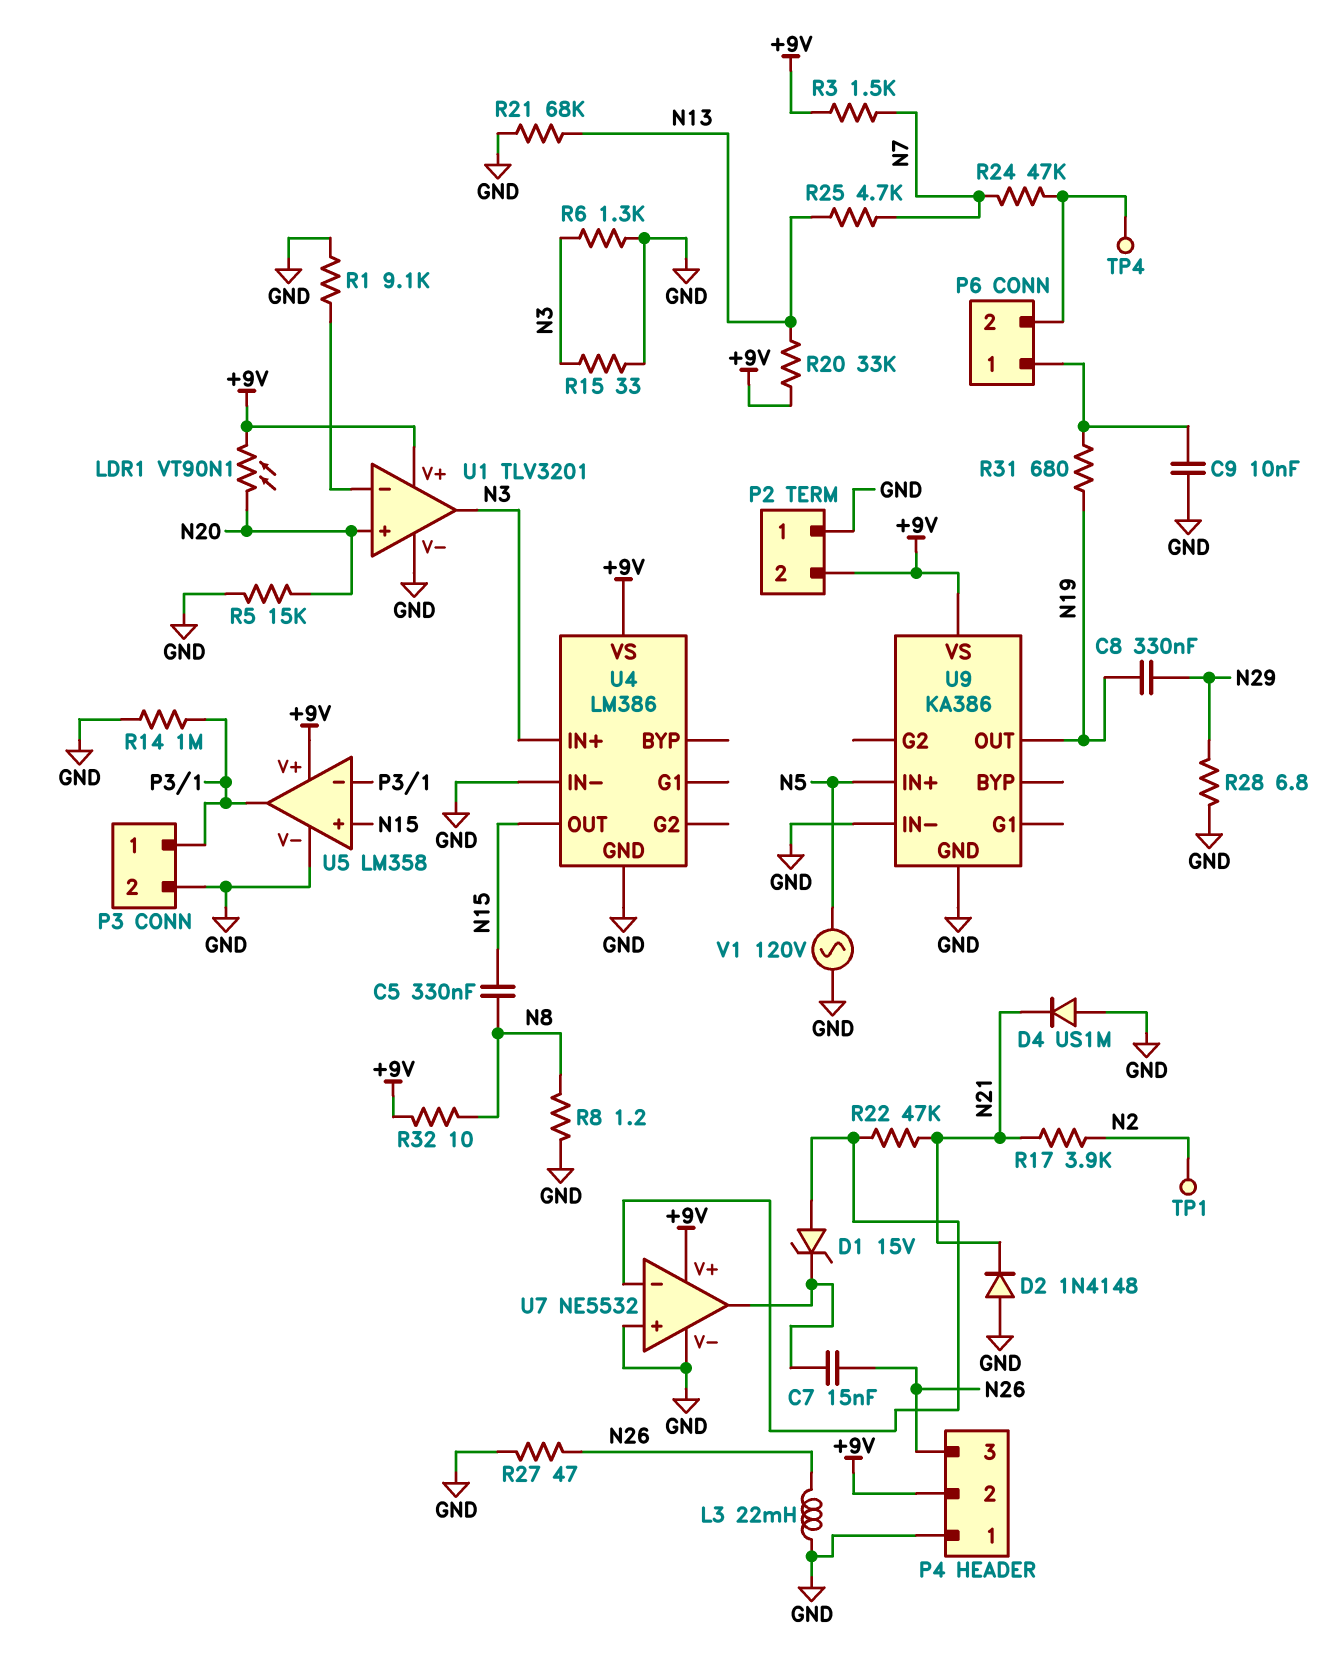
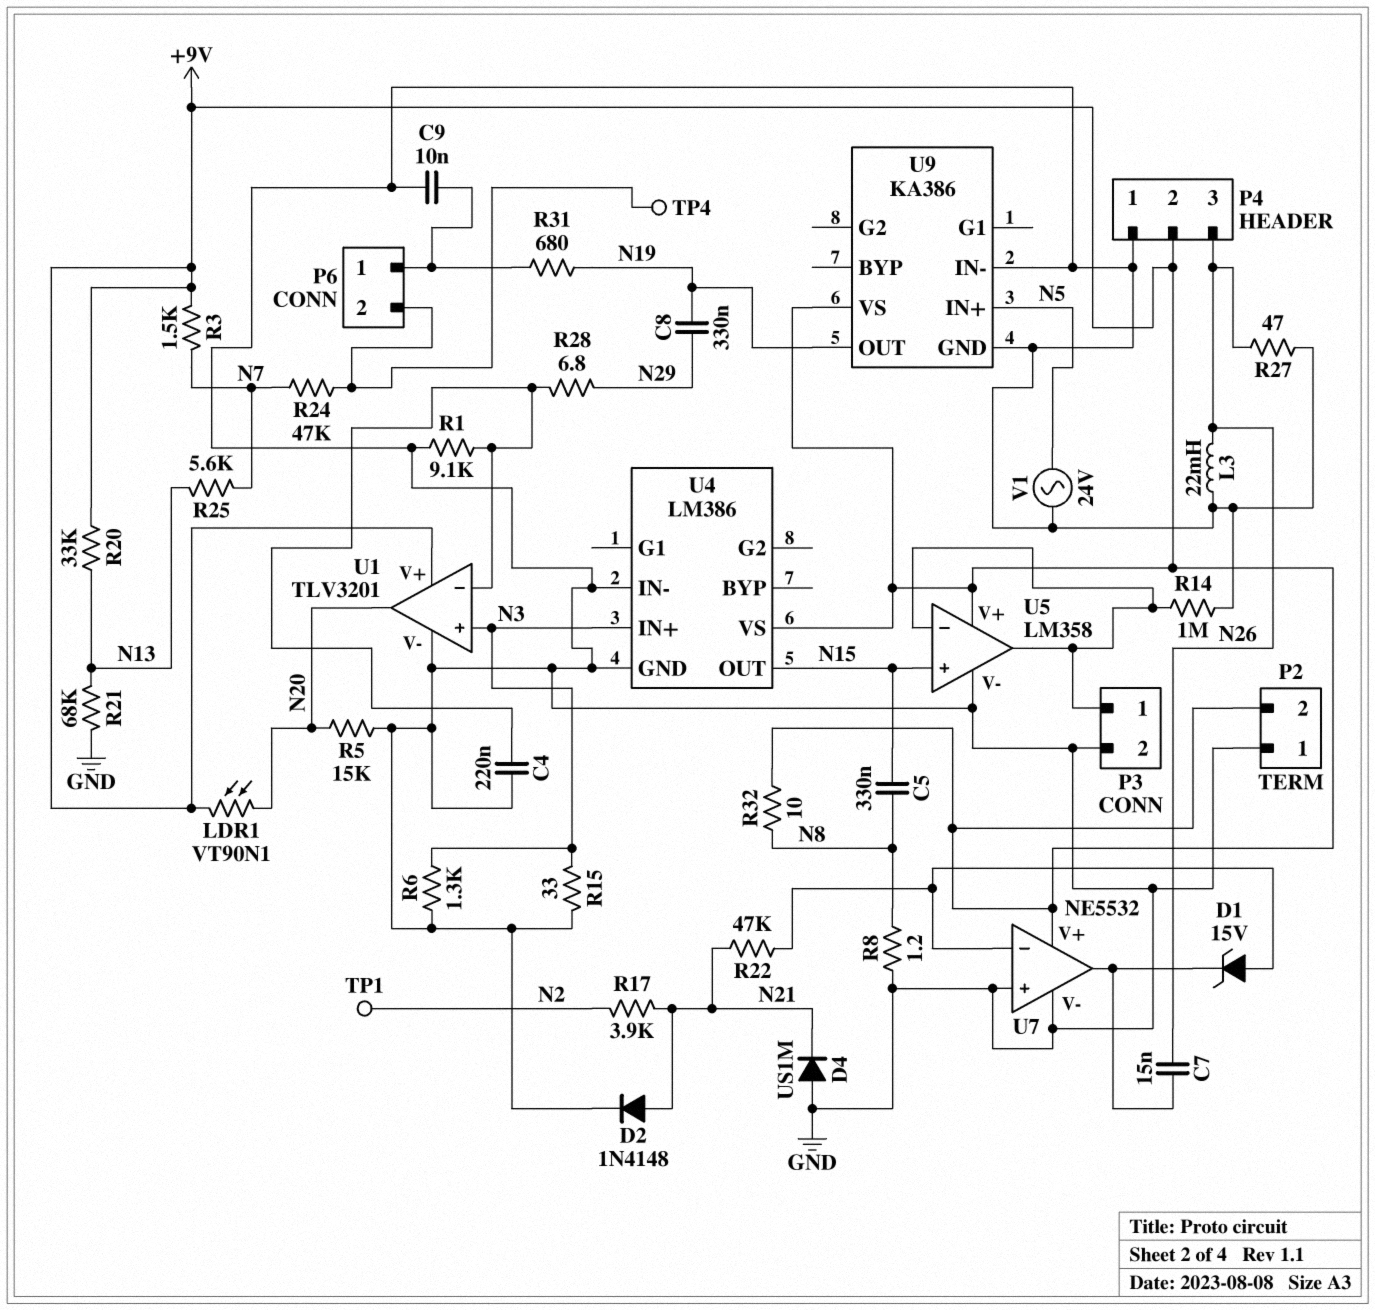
C4: none -> 220nF (GND, U1/in-)
D2: diode 1N4148 (A GND, K N21) -> diode 1N4148 (A N21, K GND)
R25: 4.7k (N7, N13) -> 5.6k (N7, N13)
R28: 6.8 (GND, N29) -> 6.8 (N29, U1/in-)
U1 pin in+: N20 -> N3
U1 pin out: N3 -> N20
V1: AC 120V (GND, N5) -> AC 24V (GND, N5)

